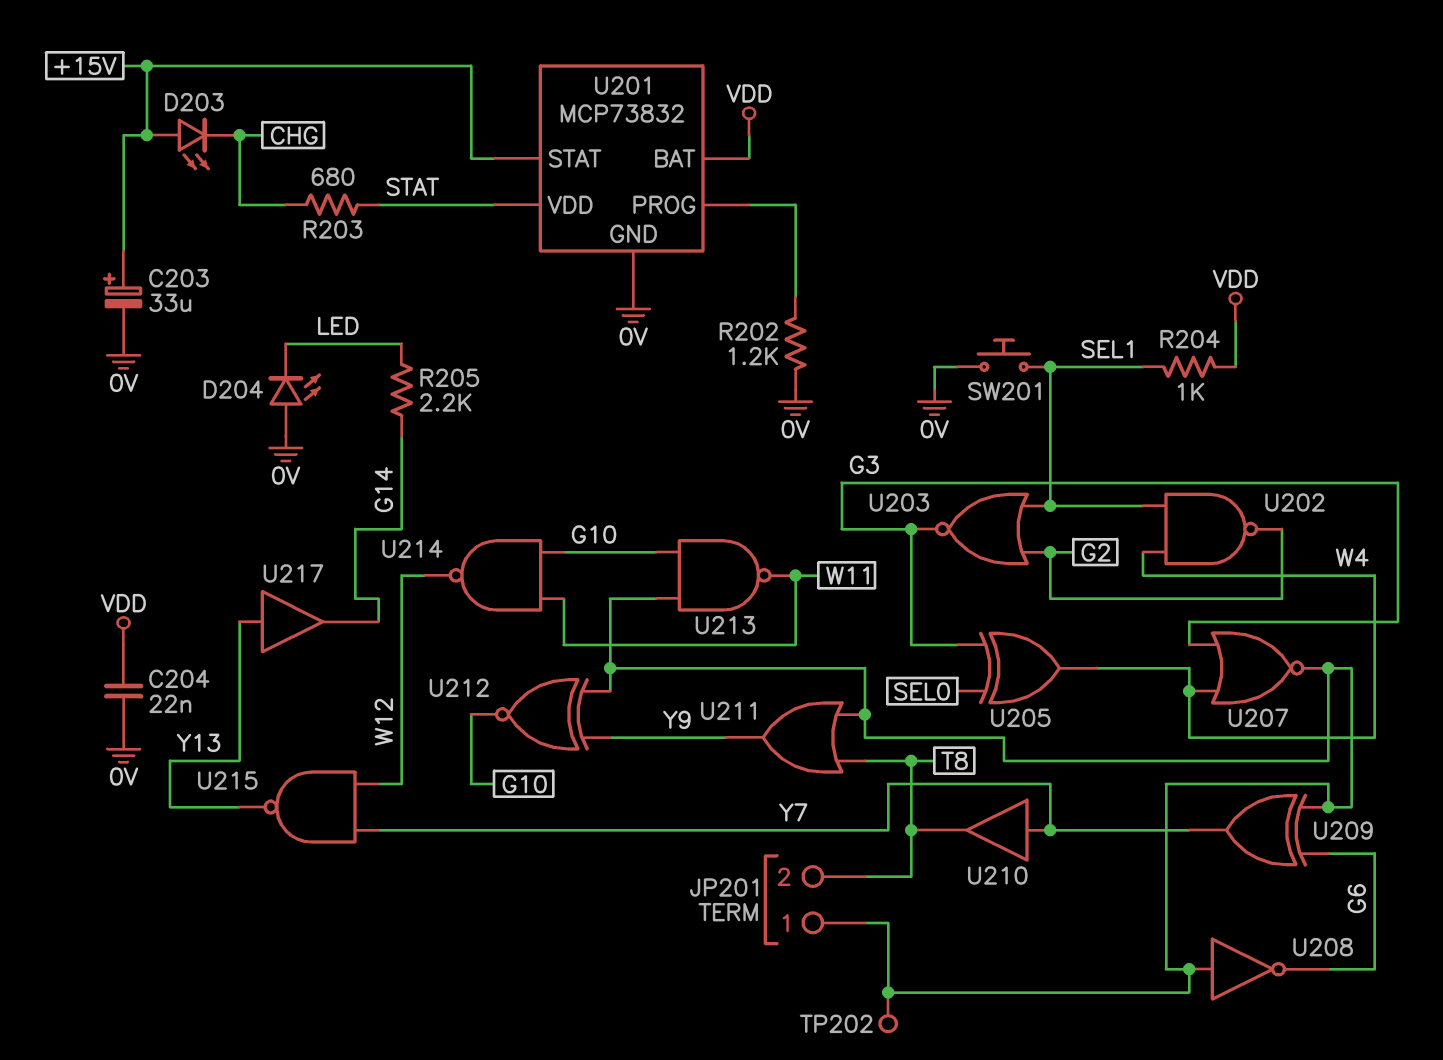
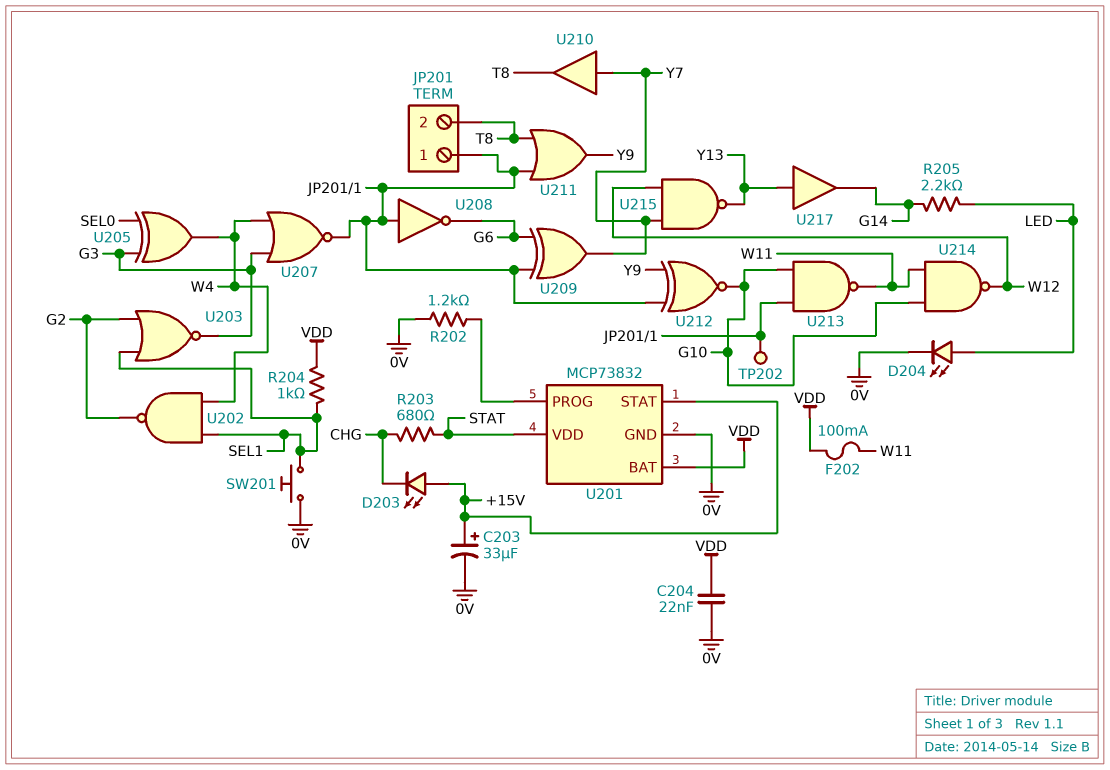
D204: LED (A 0V, K LED) -> LED (A LED, K 0V)
F202: none -> 100mA (VDD, W11)

